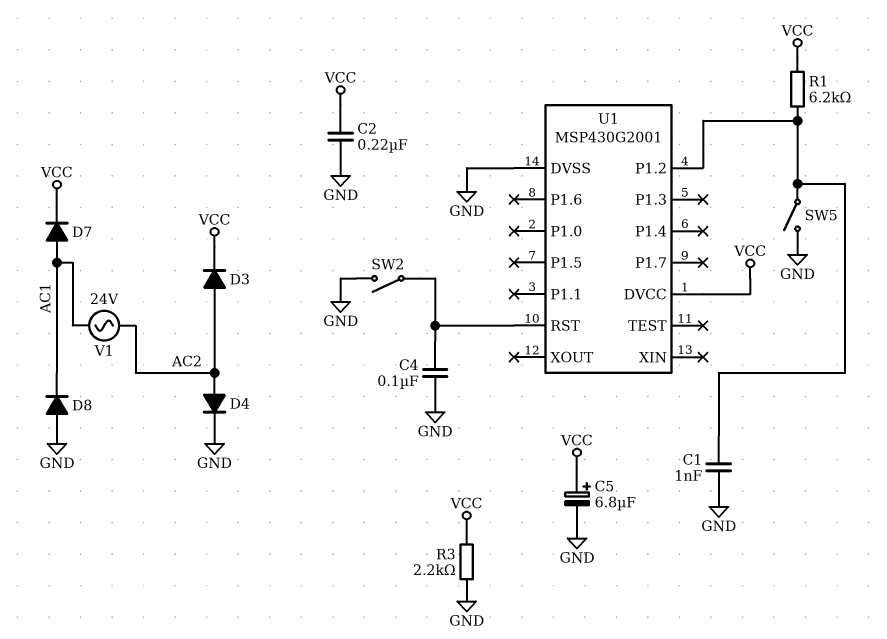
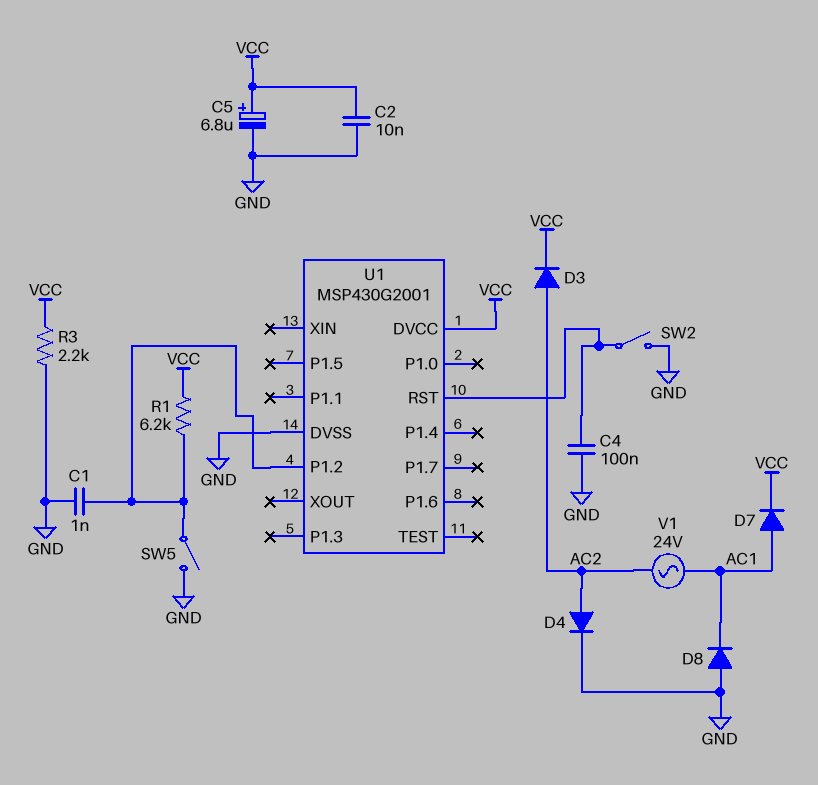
C2: 220nF (GND, VCC) -> 10nF (GND, VCC)

